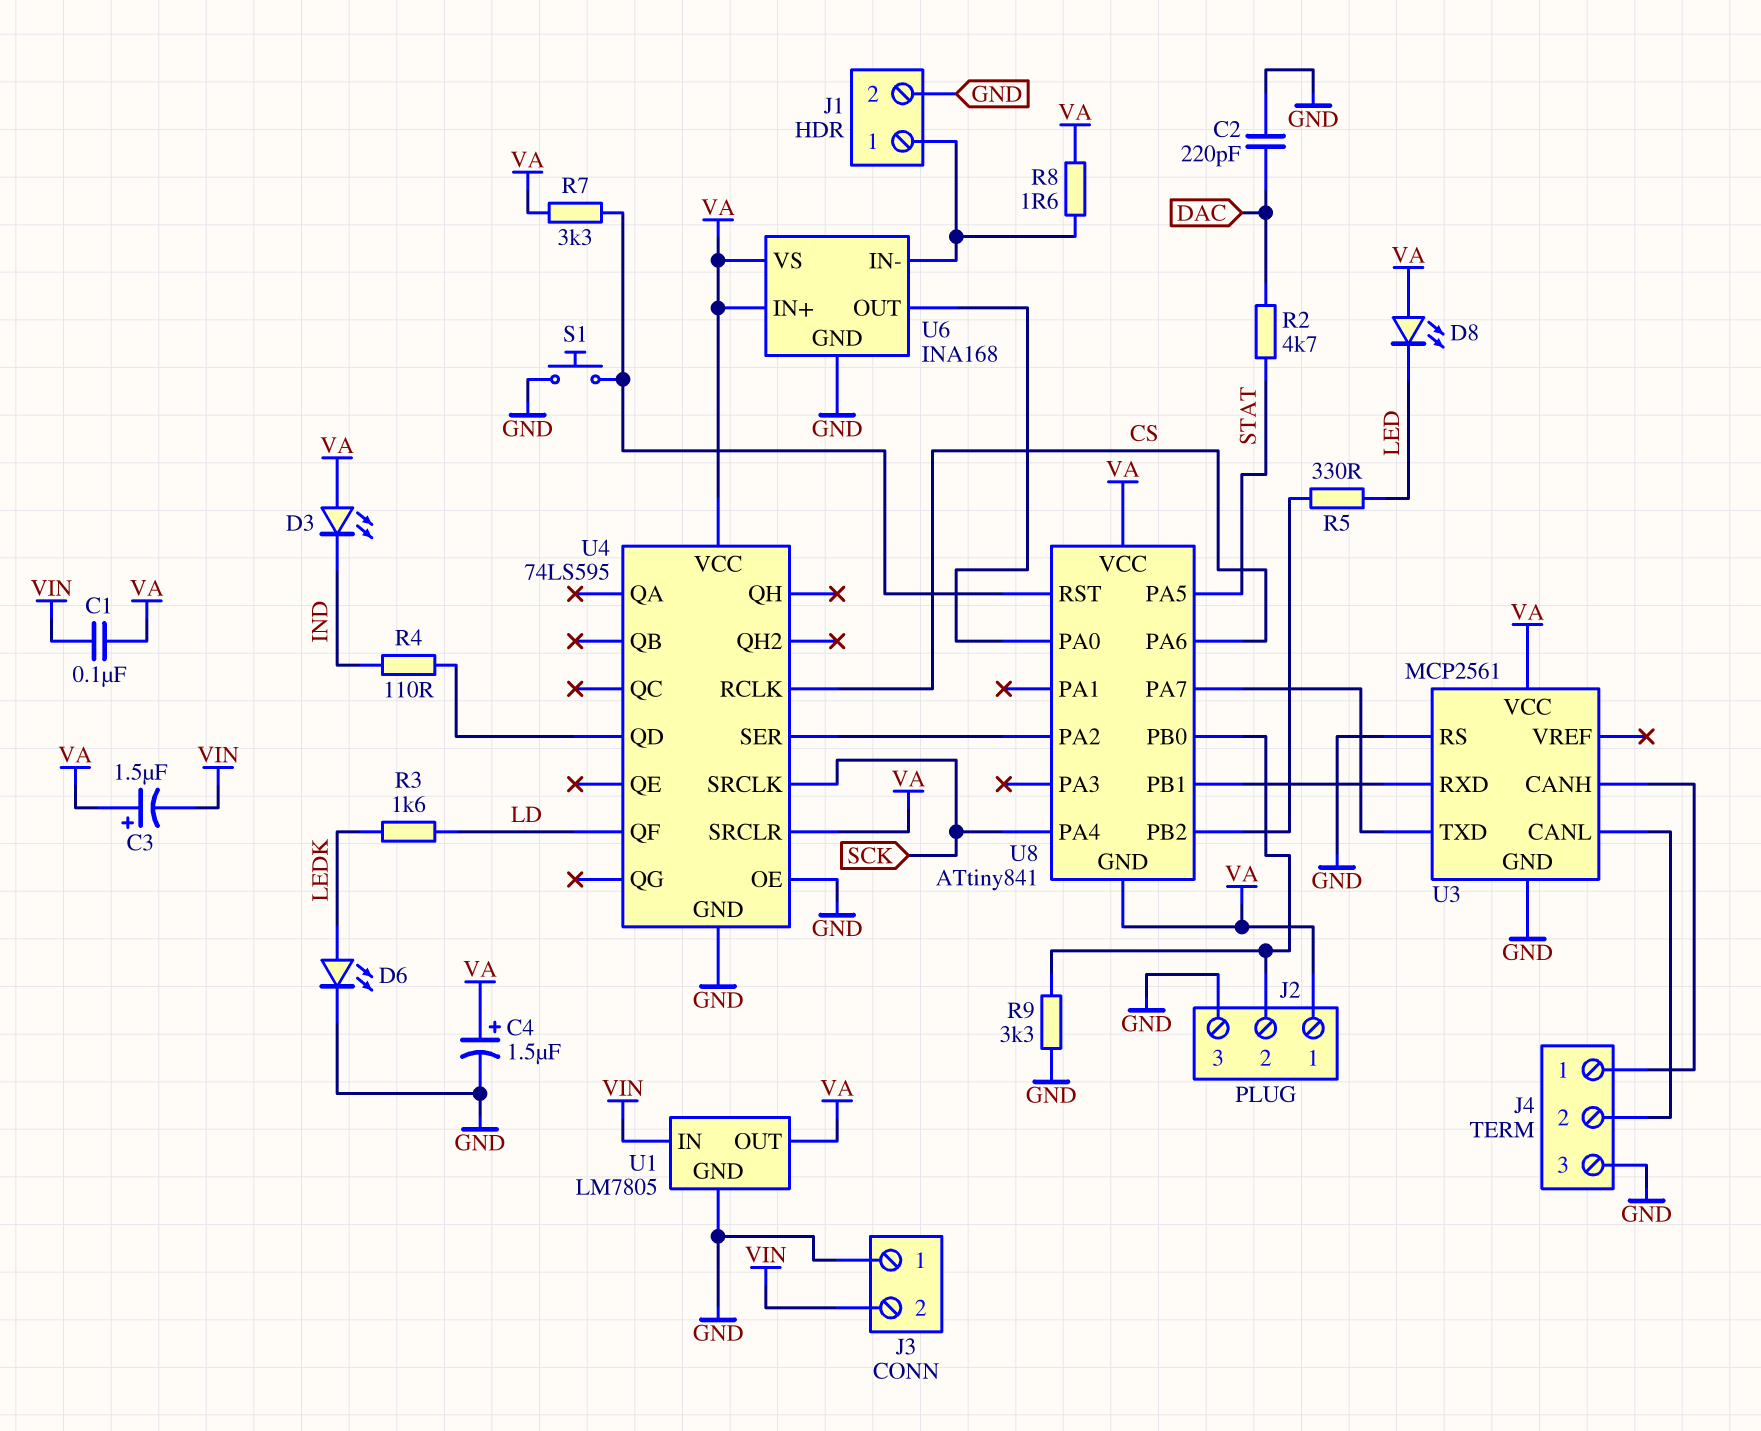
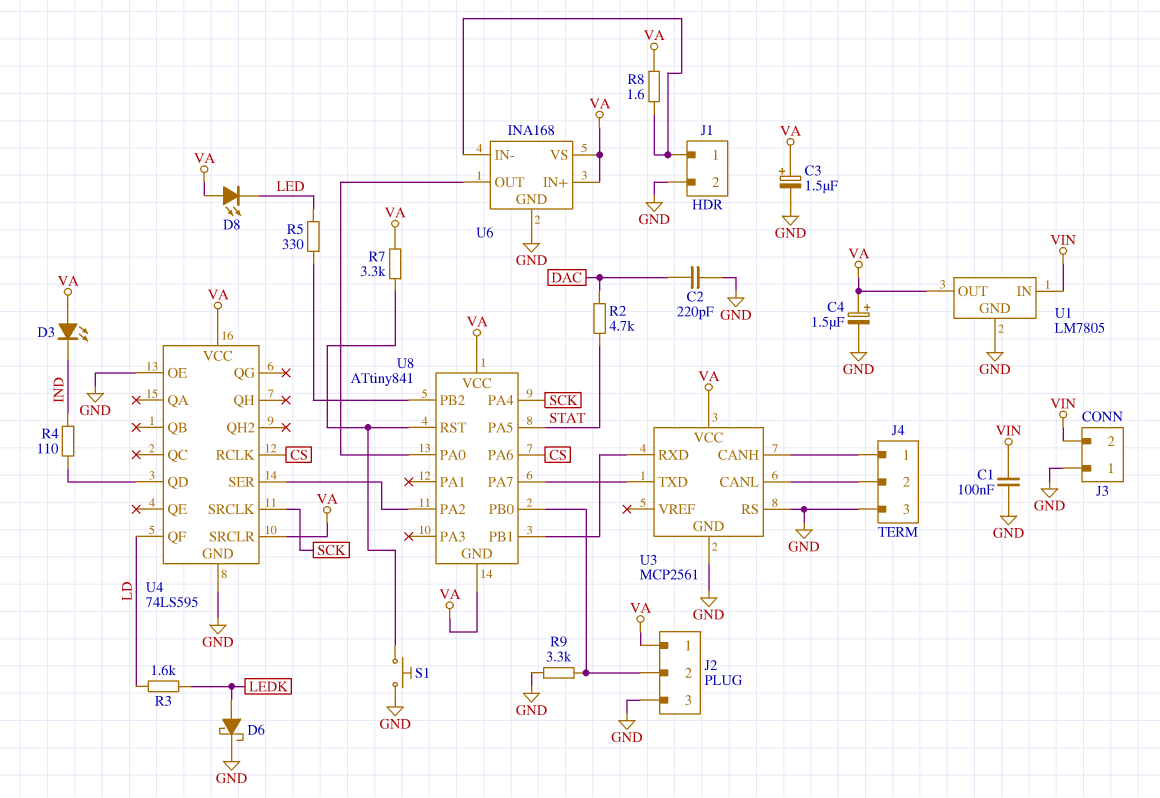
C1: 100nF (VA, VIN) -> 100nF (GND, VIN)
C3: 1.5uF (plus VA, minus VIN) -> 1.5uF (plus VA, minus GND)
D6: LED (A LEDK, K GND) -> schottky (A LEDK, K GND)

